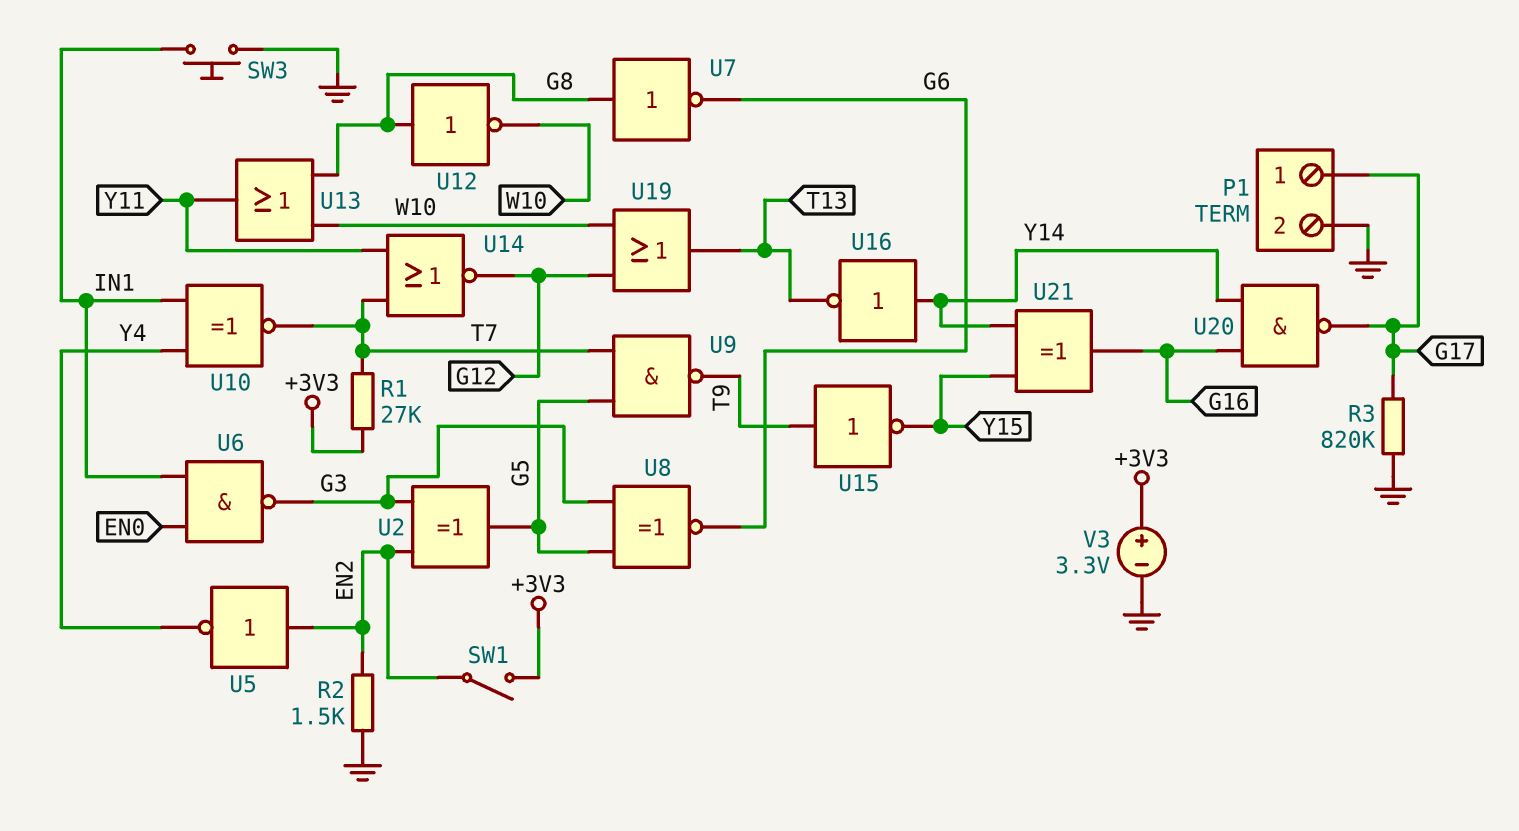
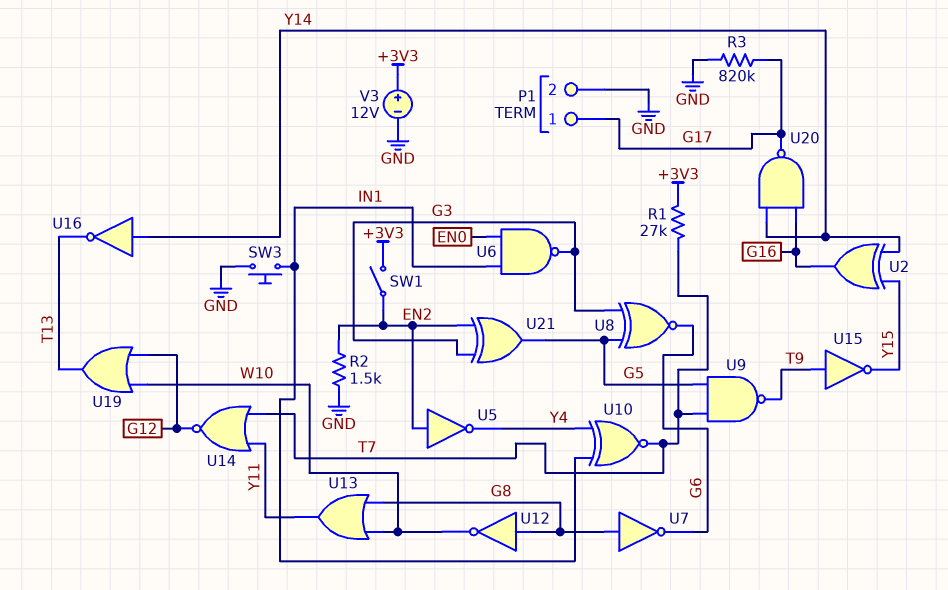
U2: XOR (in EN2, in G3, out G5) -> XOR (in Y14, in Y15, out G16)
U21: XOR (in Y14, in Y15, out G16) -> XOR (in EN2, in G3, out G5)
V3: 3.3V (plus +3V3, minus GND) -> 12V (plus +3V3, minus GND)

